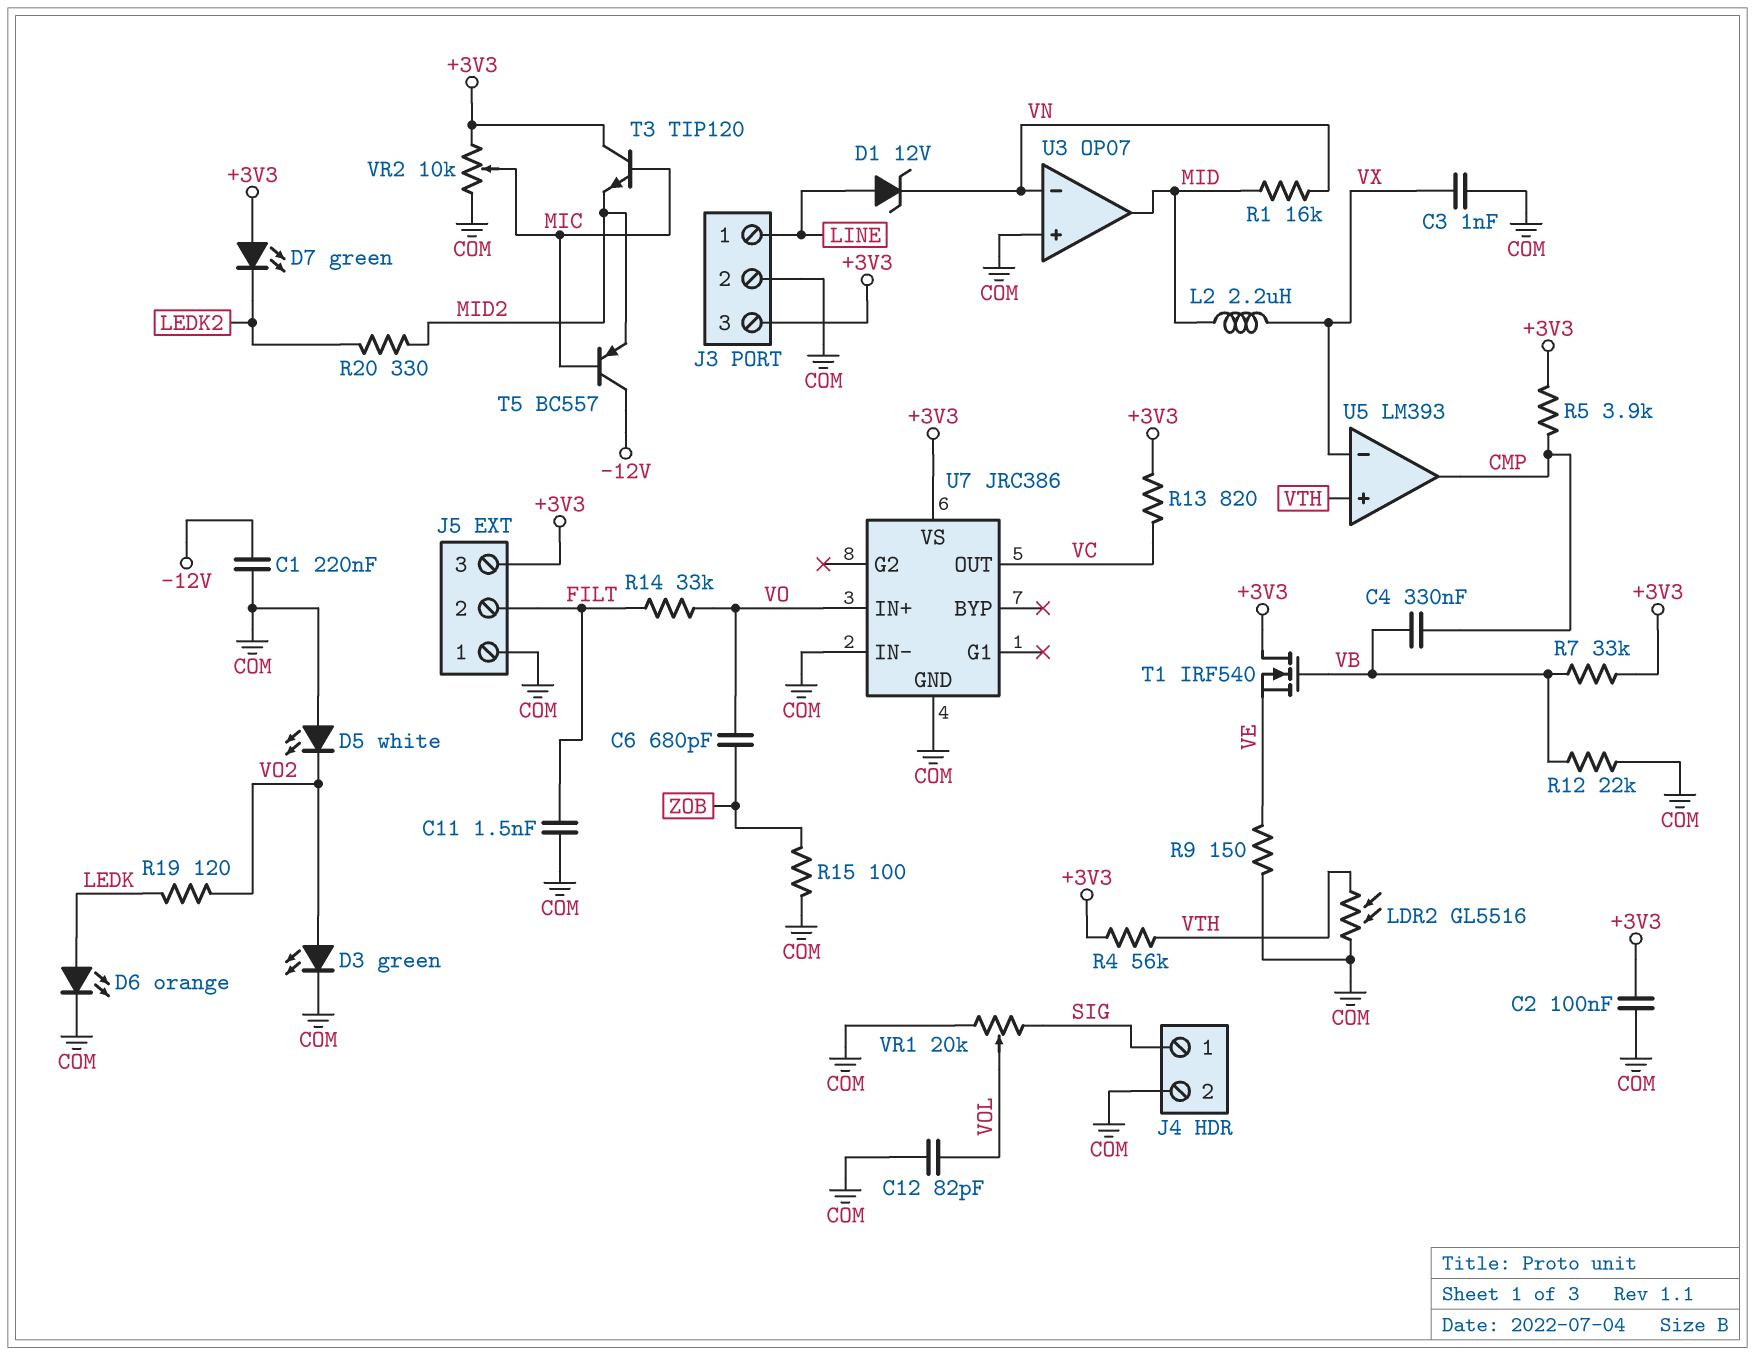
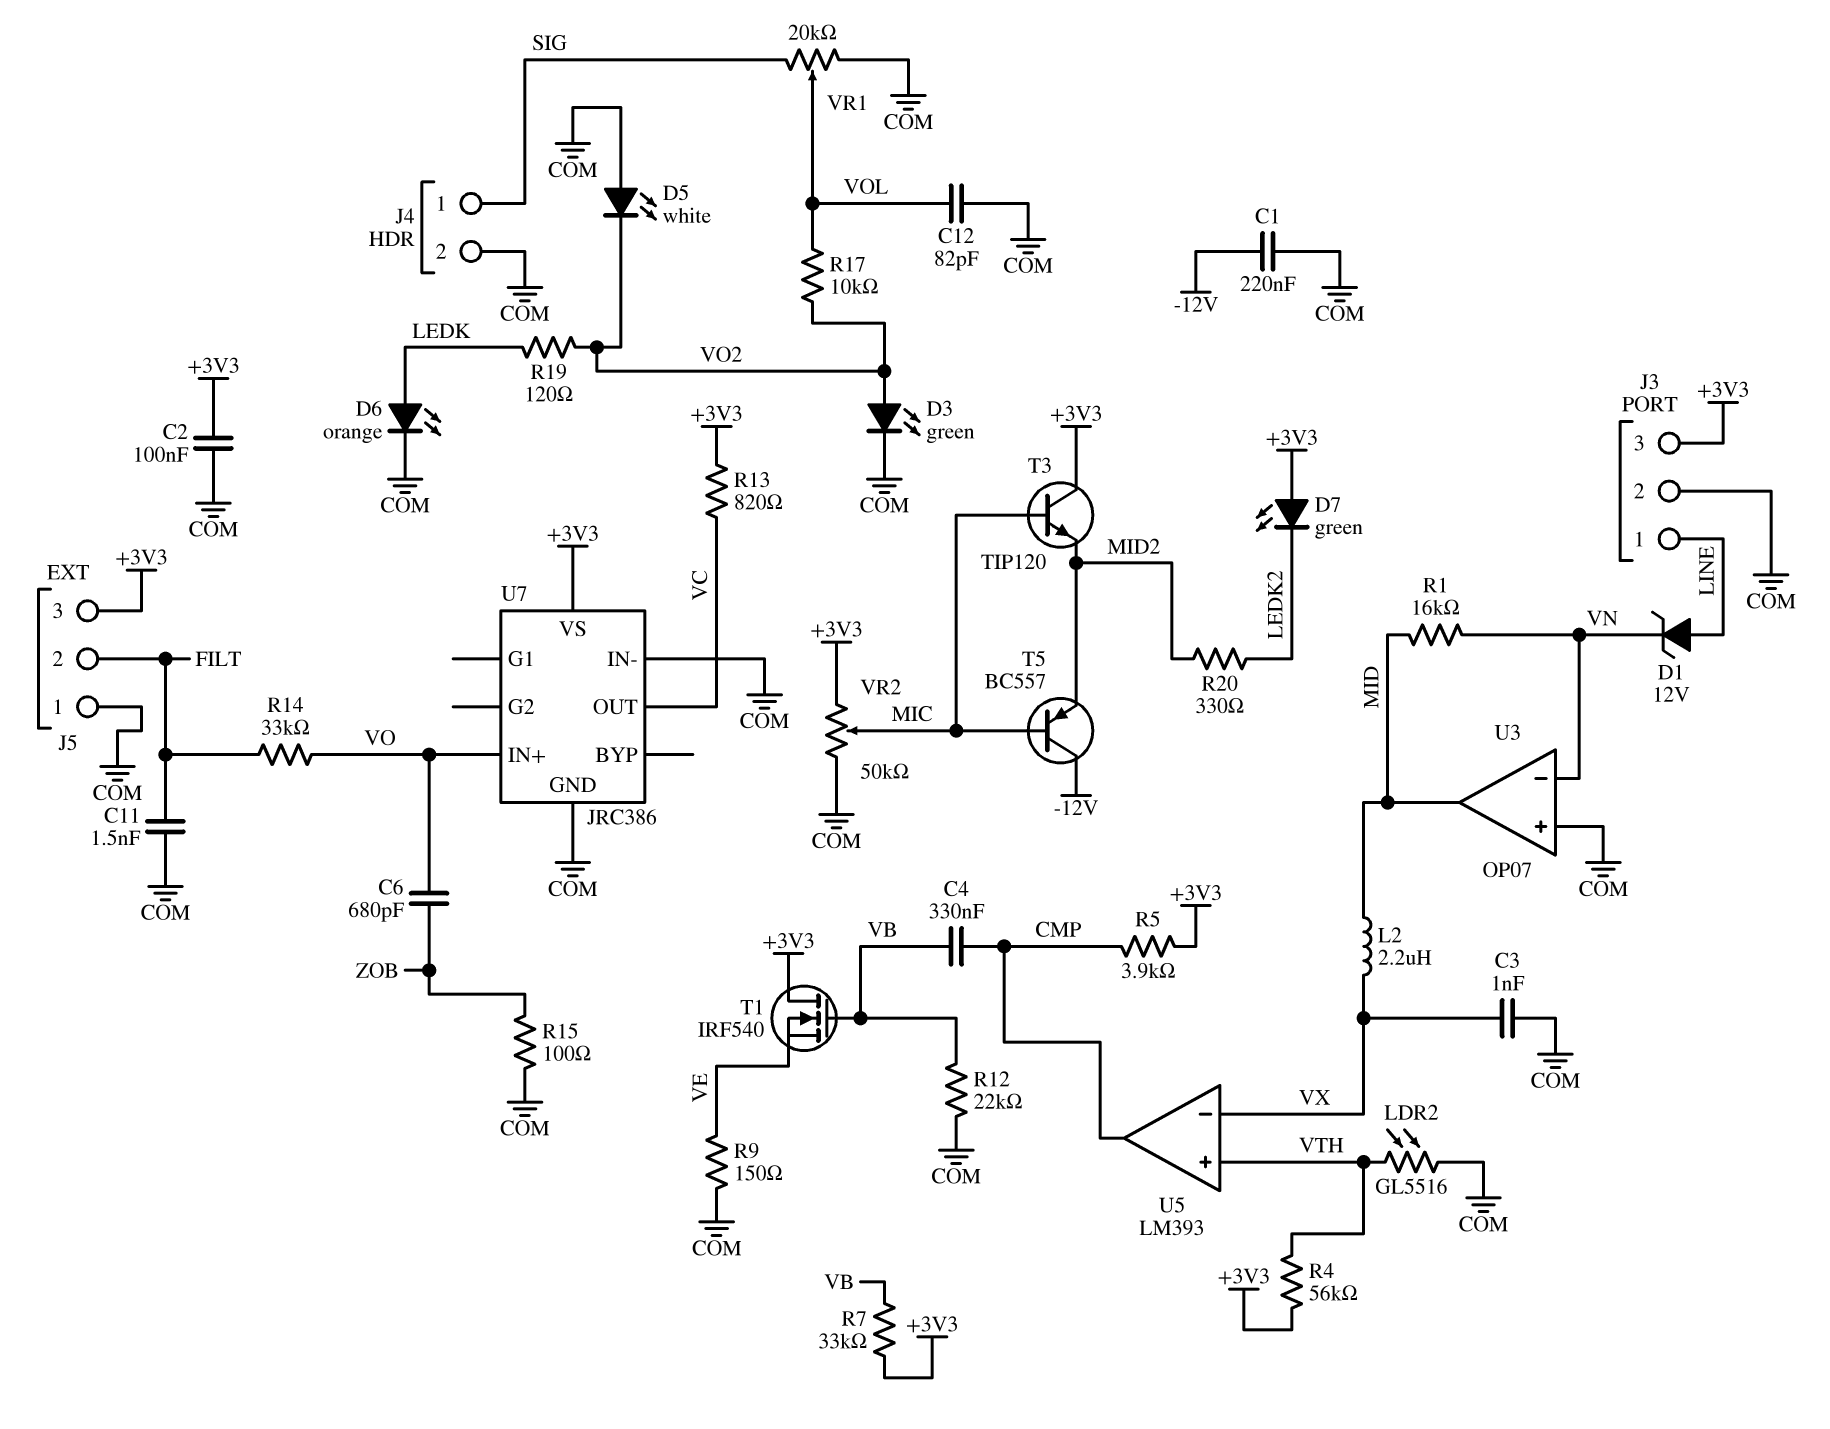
R17: none -> 10k (VO2, VOL)
VR2: 10k (+3V3, COM, wiper MIC) -> 50k (+3V3, COM, wiper MIC)

